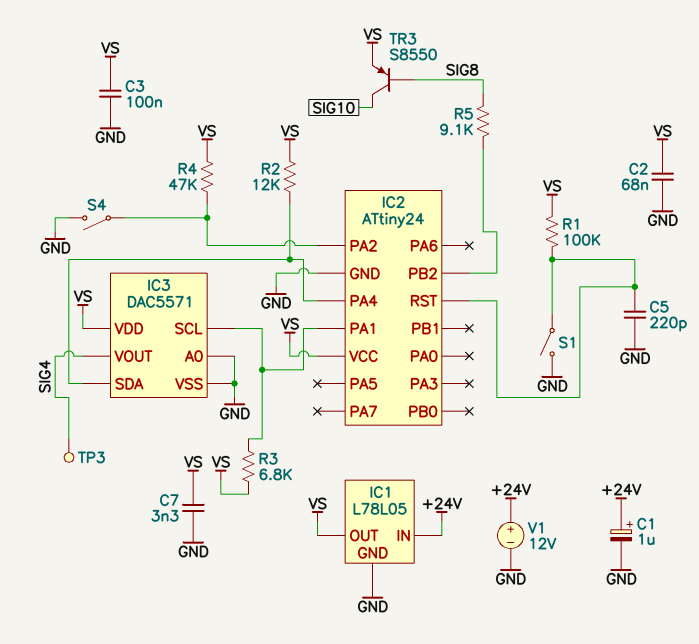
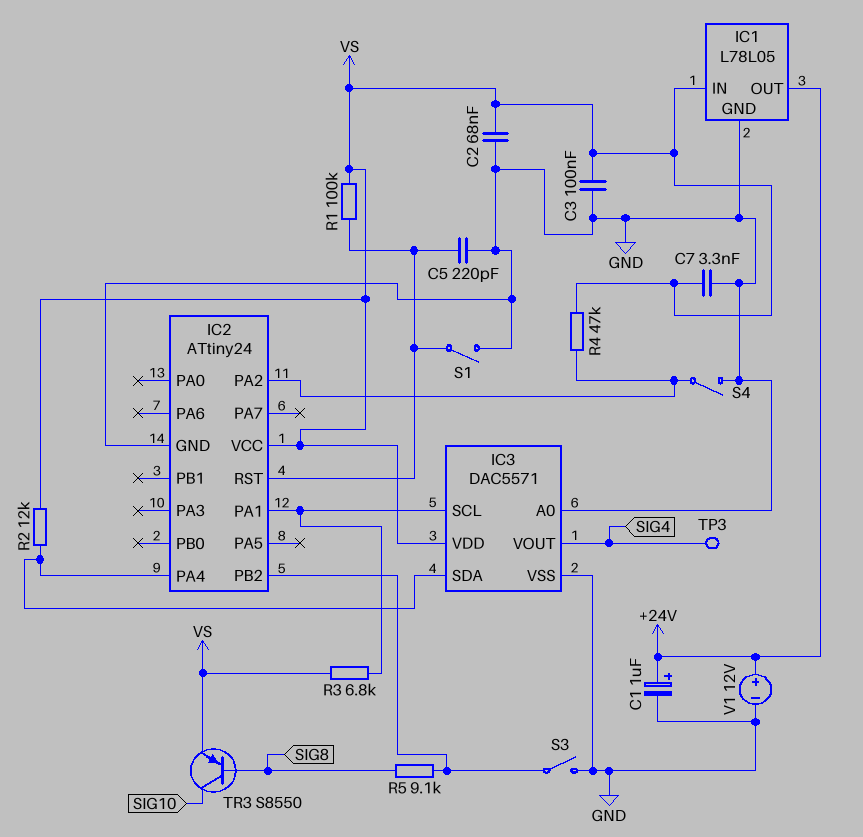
IC1 pin IN: +24V -> VS
IC1 pin OUT: VS -> +24V
S3: none -> switch (GND, IC2/PB2)

